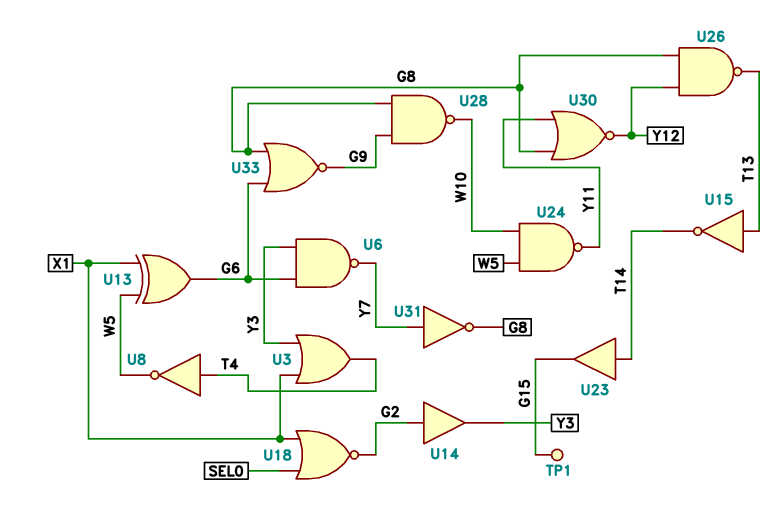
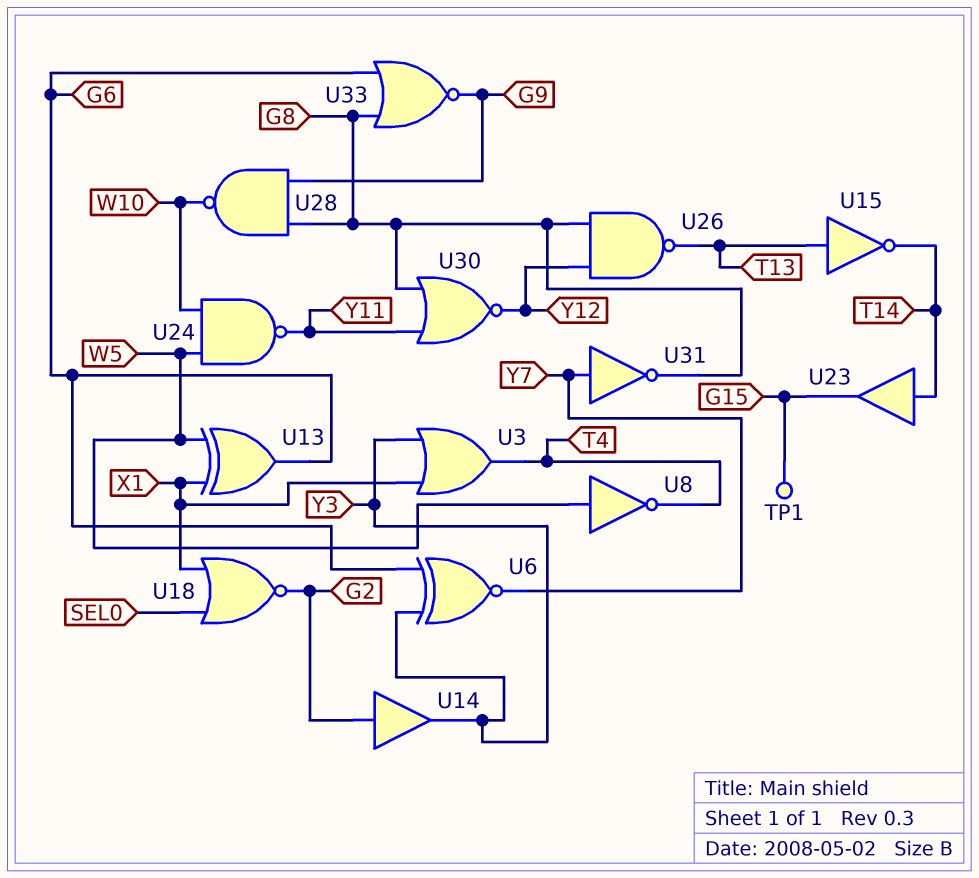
U6: NAND (in G6, in Y3, out Y7) -> XNOR (in G6, in Y3, out Y7)
U8: NOT (in T4, out W5) -> NOT (in W5, out T4)

